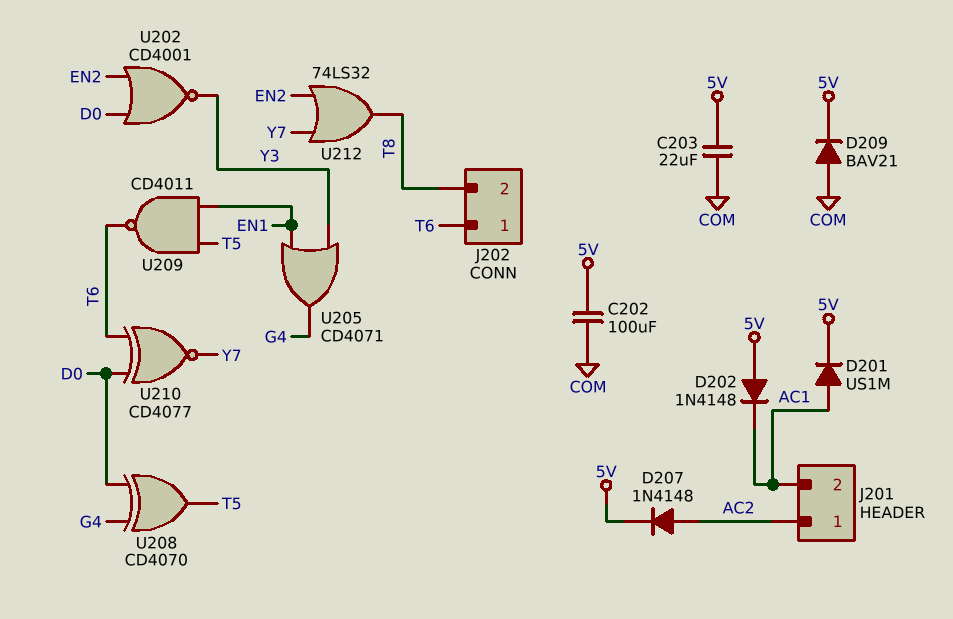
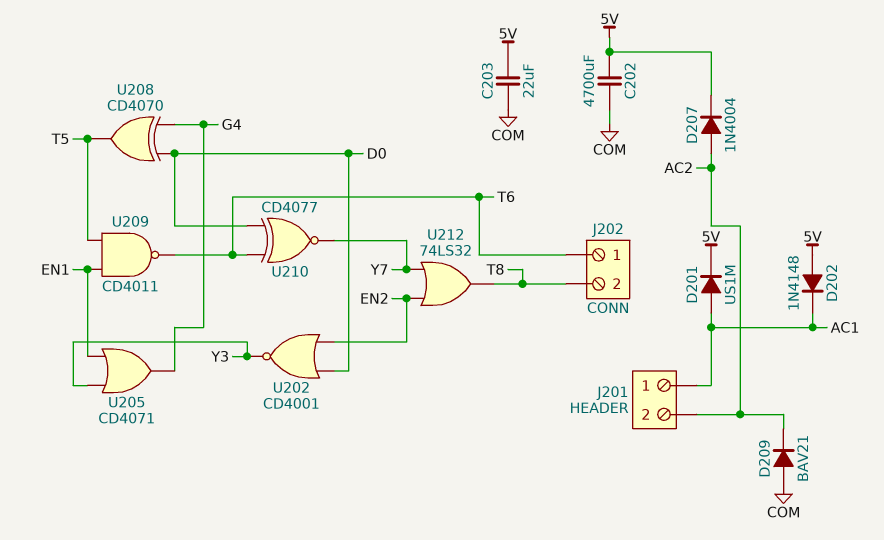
C202: 100uF (5V, COM) -> 4700uF (5V, COM)
D207: diode 1N4148 (A AC2, K 5V) -> diode 1N4004 (A AC2, K 5V)
D209: diode BAV21 (A COM, K 5V) -> diode BAV21 (A COM, K AC2)
J201 pin 1: AC2 -> AC1
J201 pin 2: AC1 -> AC2

